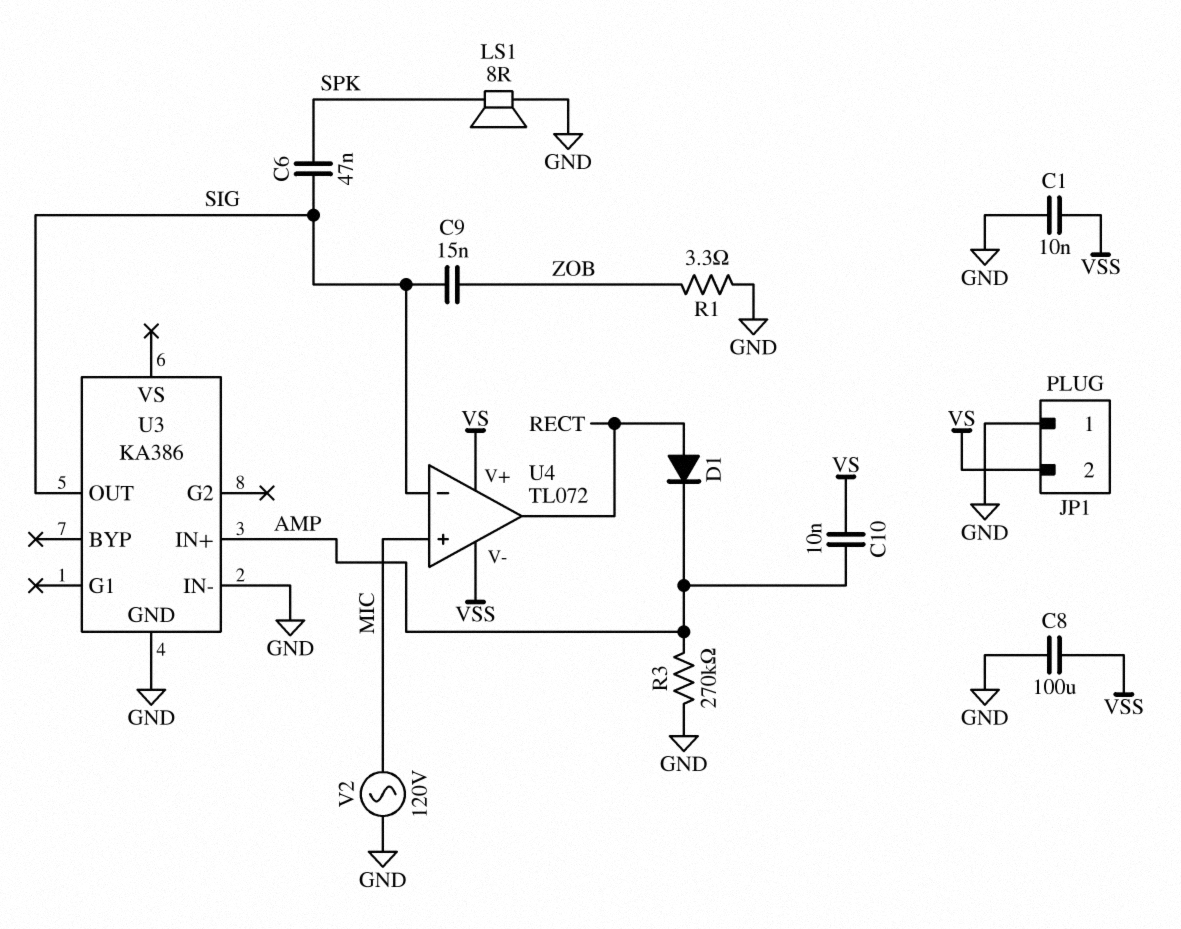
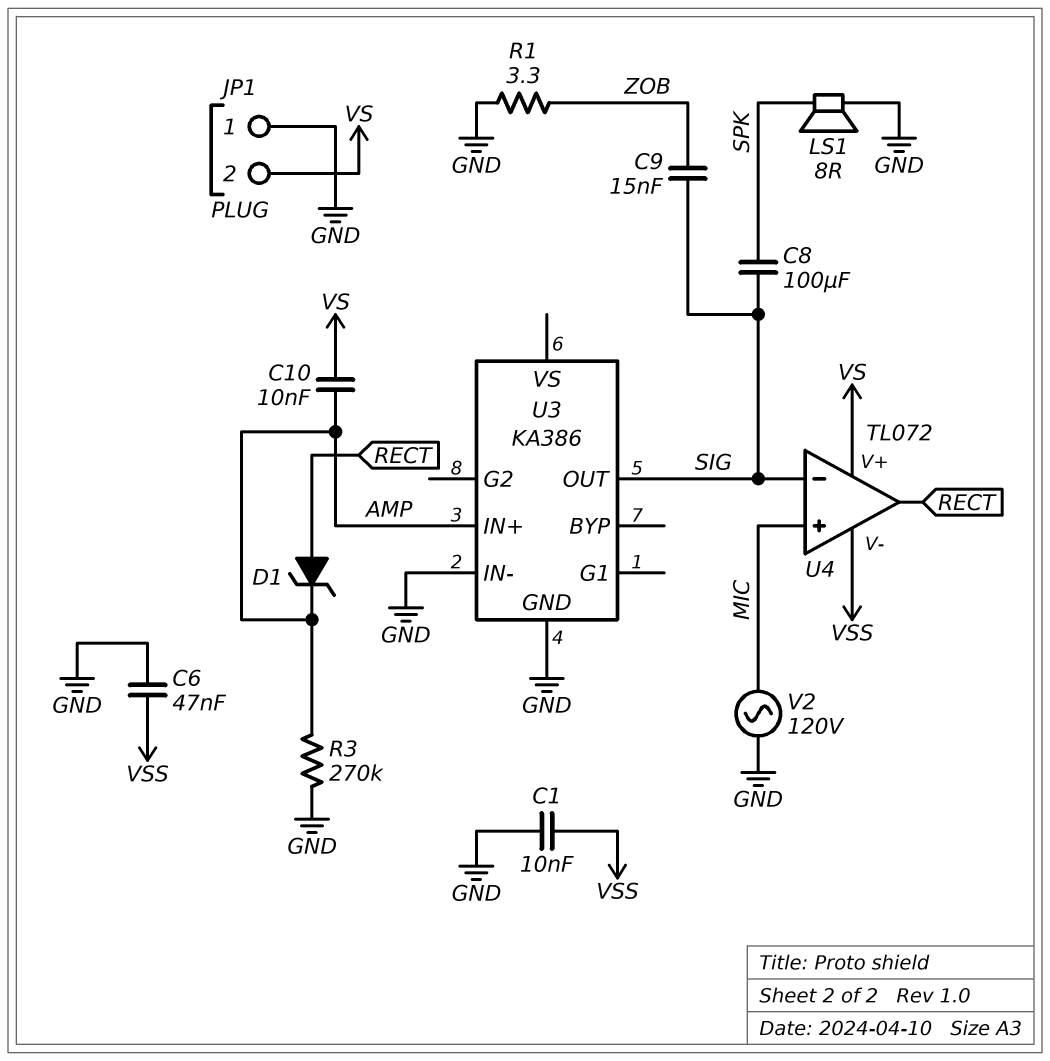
C6: 47nF (SIG, SPK) -> 47nF (GND, VSS)
C8: 100uF (GND, VSS) -> 100uF (SIG, SPK)
D1: diode (A RECT, K AMP) -> zener (A RECT, K AMP)

